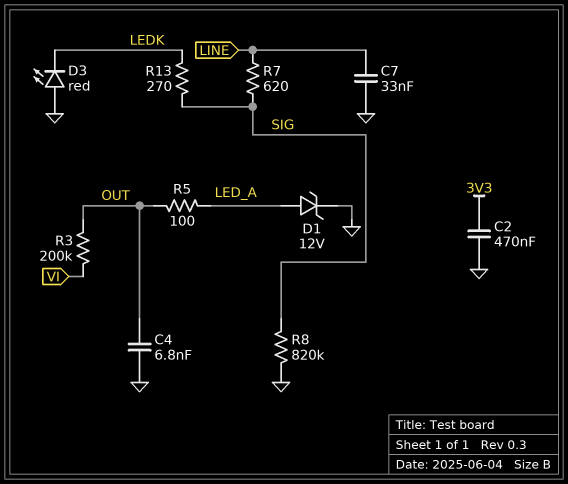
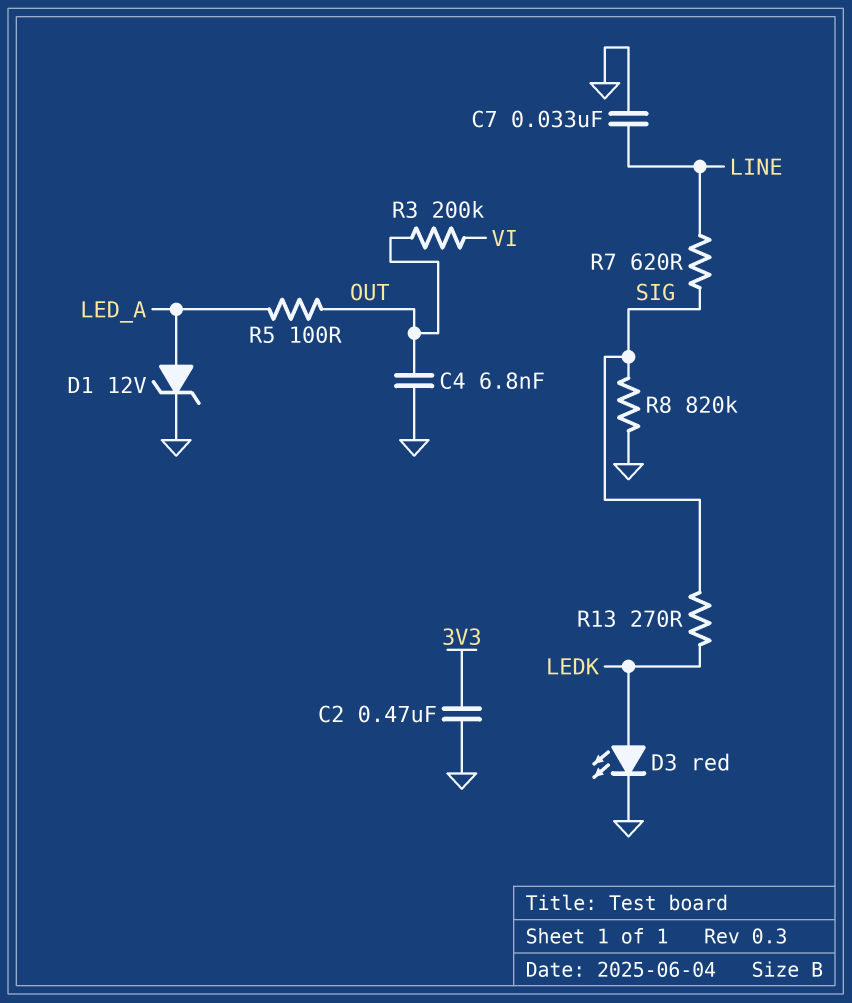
D3: LED red (A GND, K LEDK) -> LED red (A LEDK, K GND)

